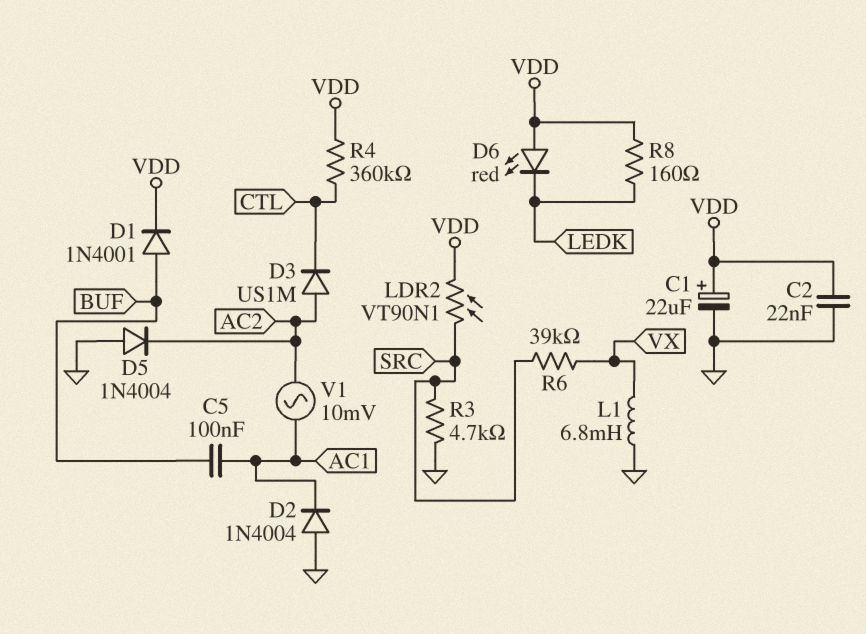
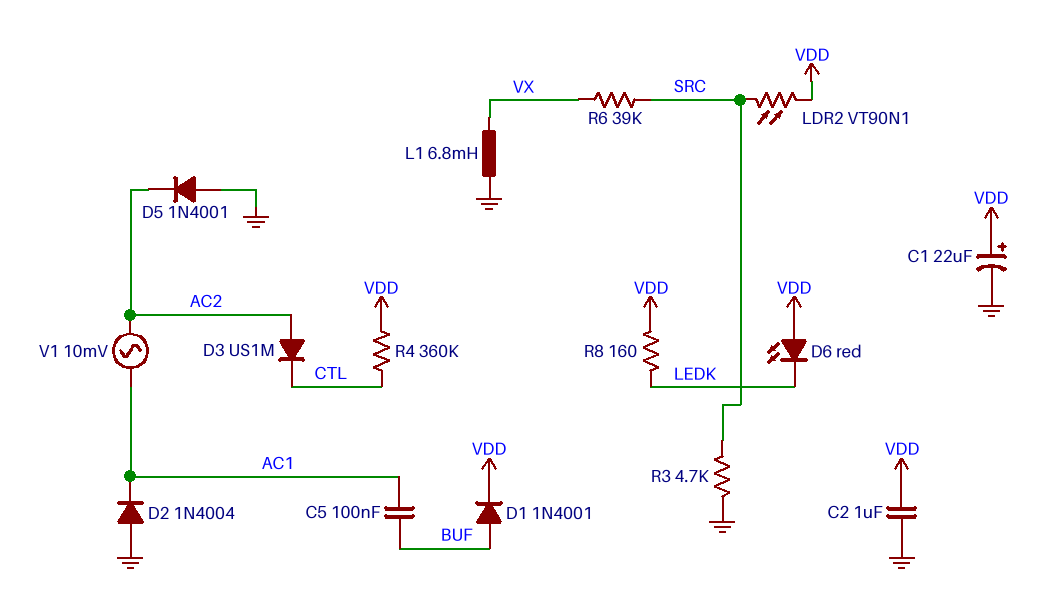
C2: 22nF (GND, VDD) -> 1uF (GND, VDD)
D5: diode 1N4004 (A GND, K AC2) -> diode 1N4001 (A GND, K AC2)

